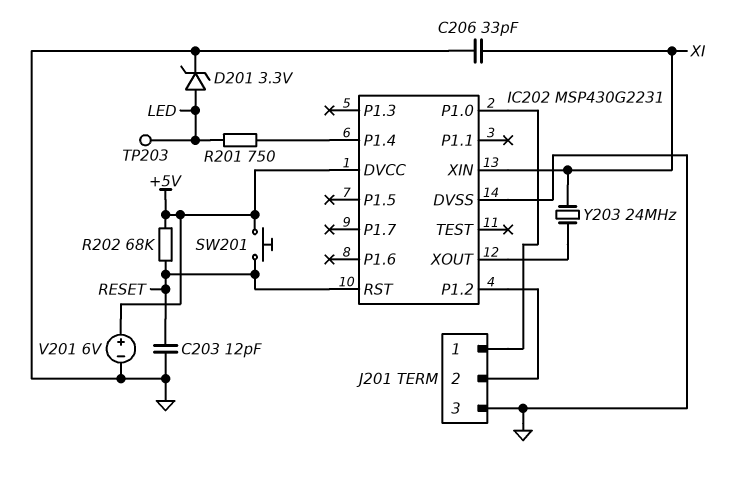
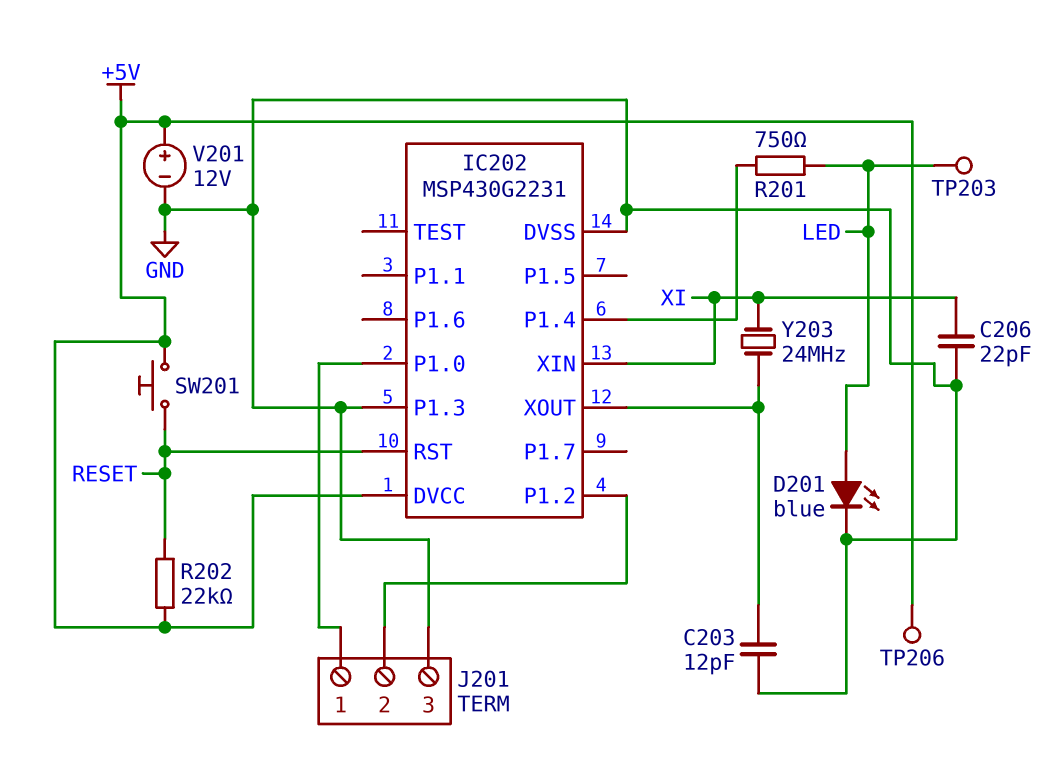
C203: 12pF (GND, RESET) -> 12pF (GND, IC202/XOUT)
C206: 33pF (GND, XI) -> 22pF (GND, XI)
D201: zener 3.3V (A LED, K GND) -> LED blue (A LED, K GND)
IC202 pin P1.3: none -> GND
R202: 68k (+5V, RESET) -> 22k (+5V, RESET)
TP206: none -> test point (+5V)
V201: 6V (plus +5V, minus GND) -> 12V (plus +5V, minus GND)

